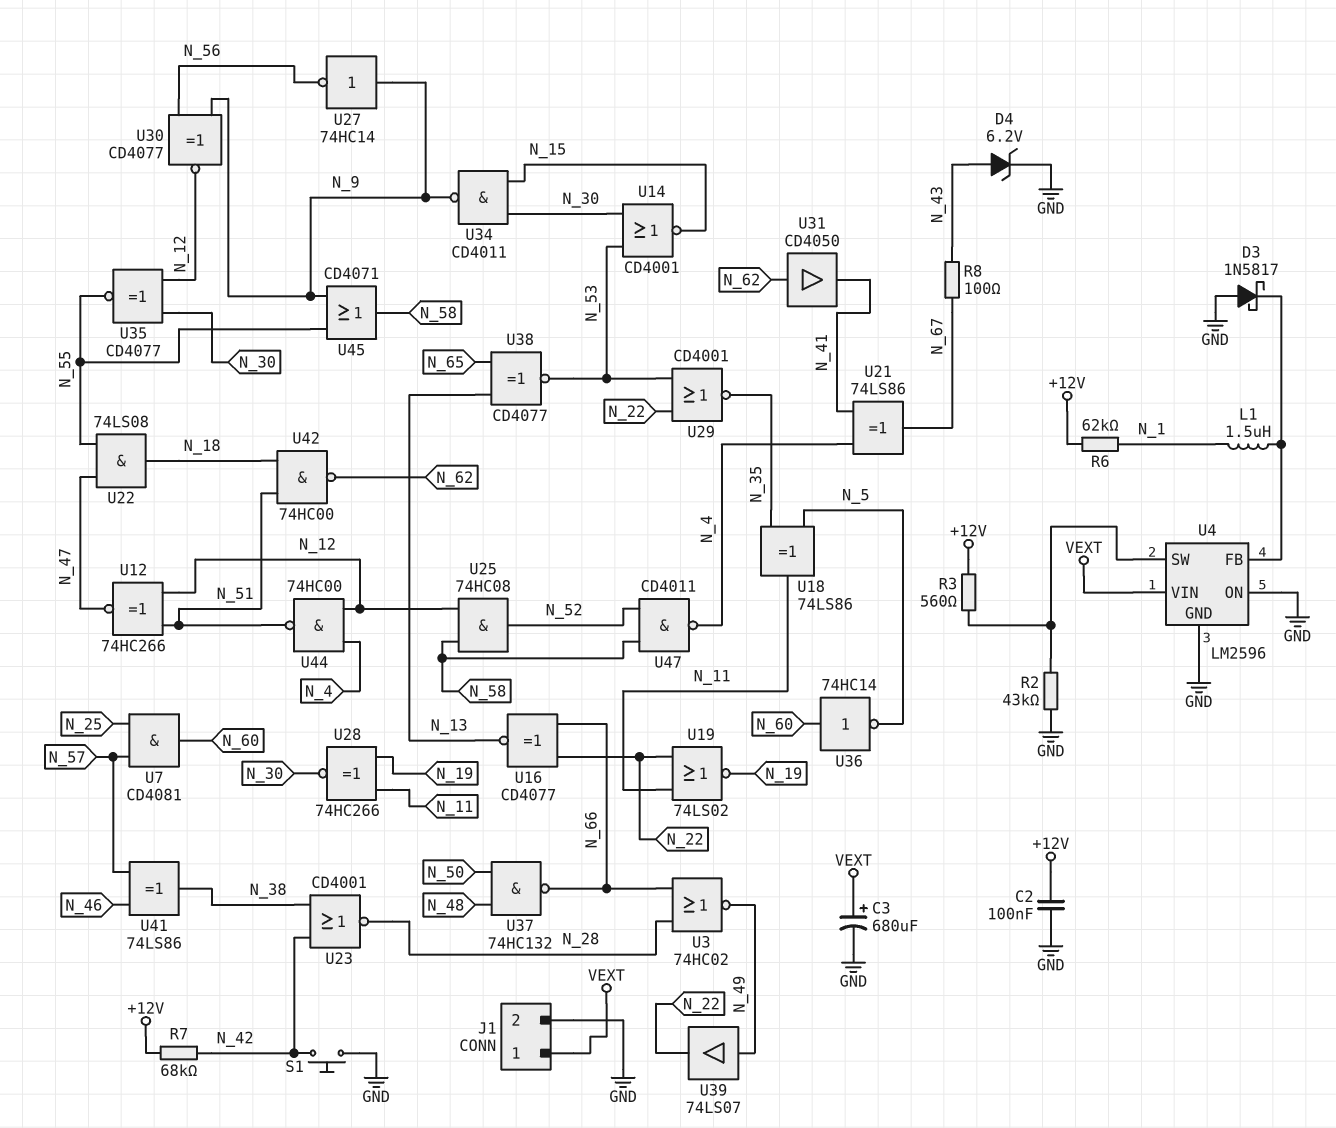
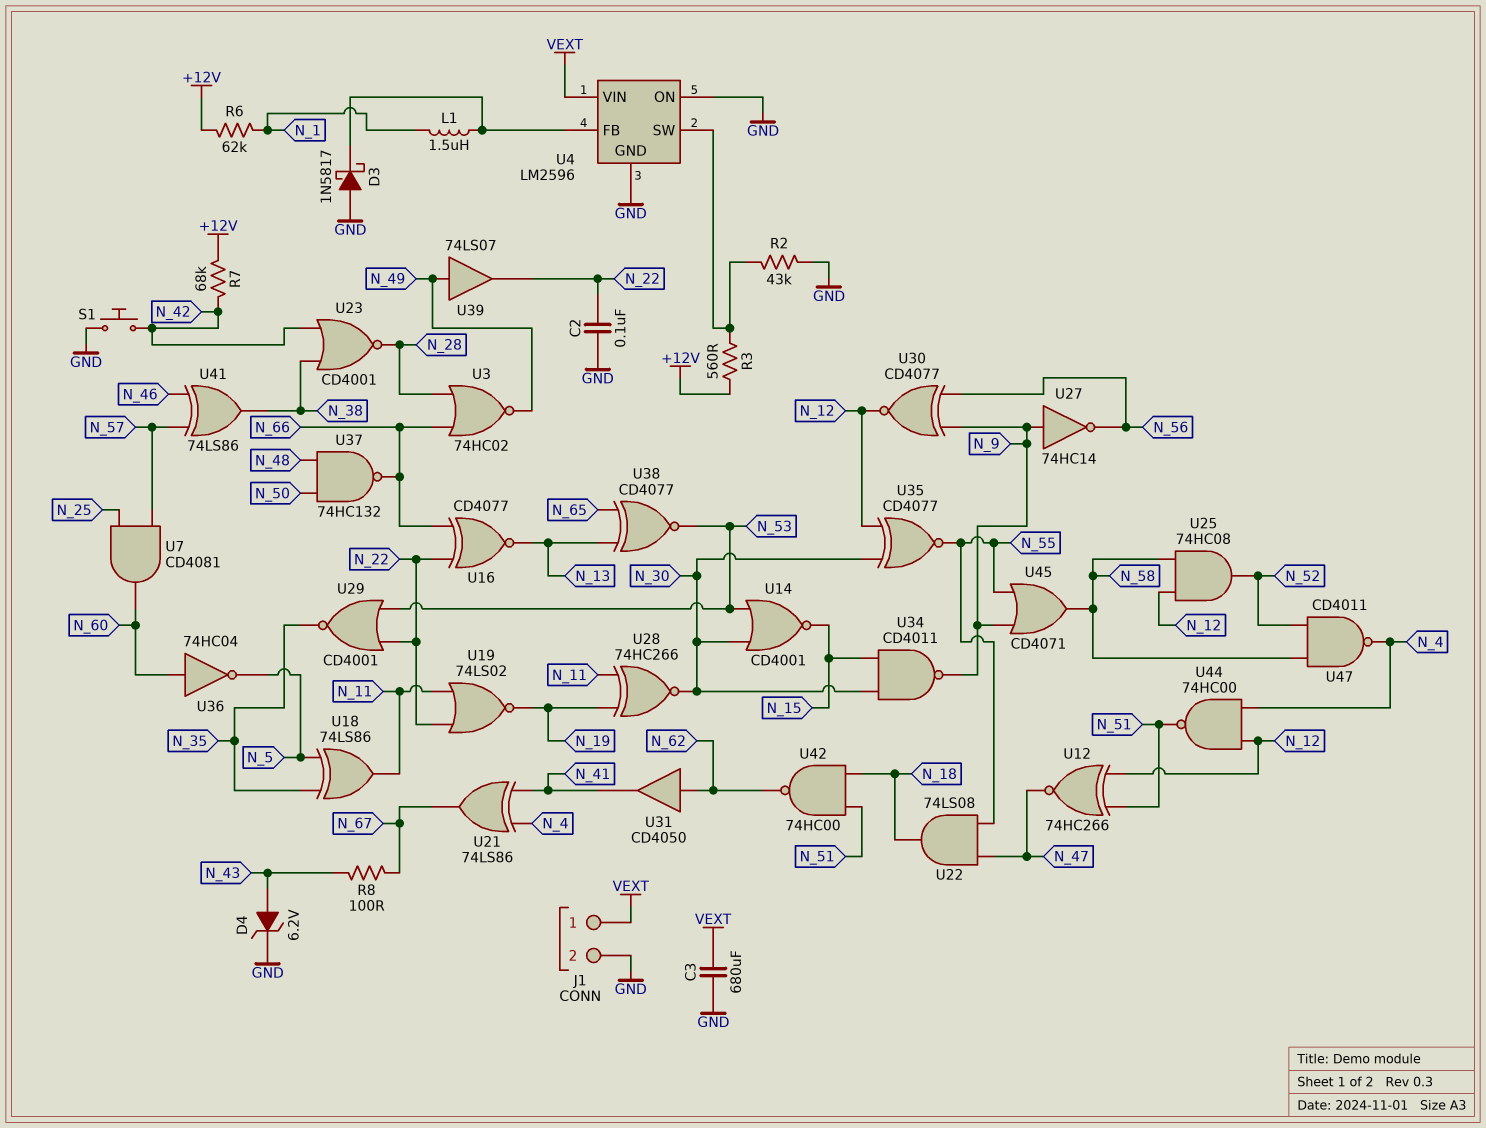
C2: 100nF (+12V, GND) -> 100nF (GND, N_22)
C3: 680uF (plus VEXT, minus GND) -> 680uF (GND, VEXT)
U36: NOT 74HC14 (in N_60, out N_5) -> NOT 74HC04 (in N_60, out N_5)

